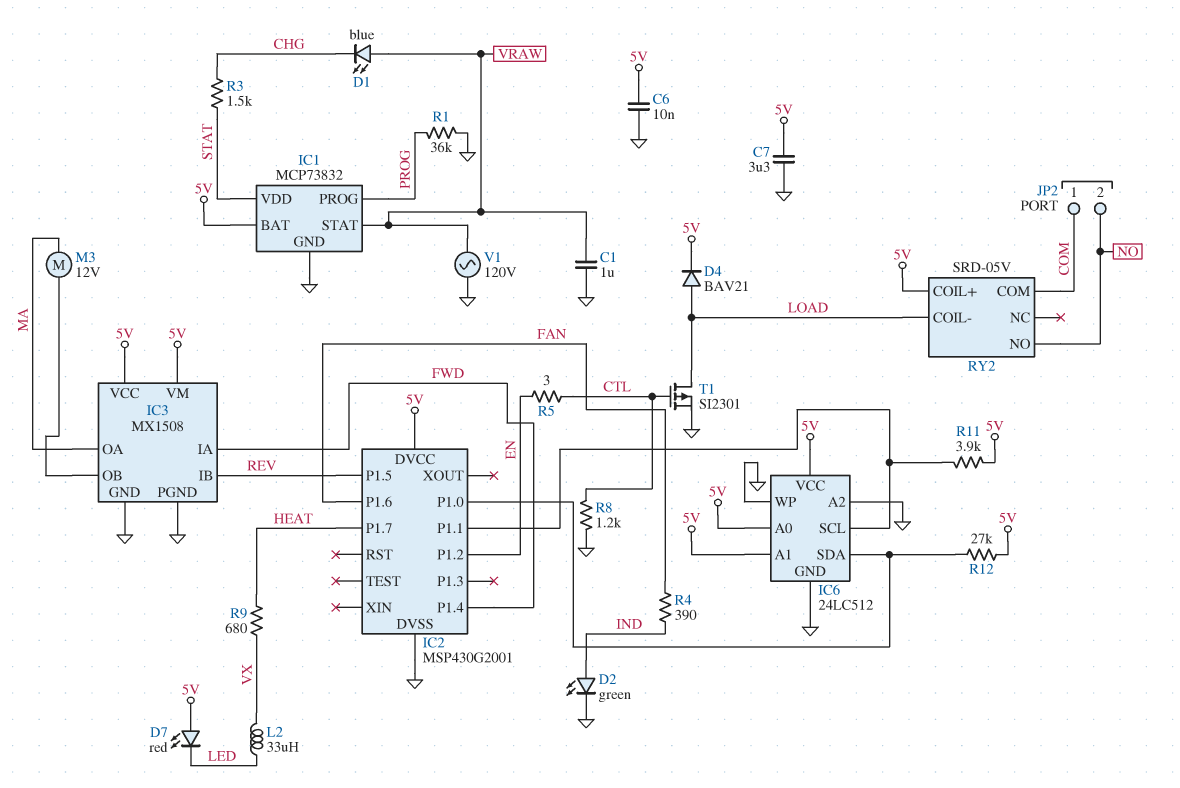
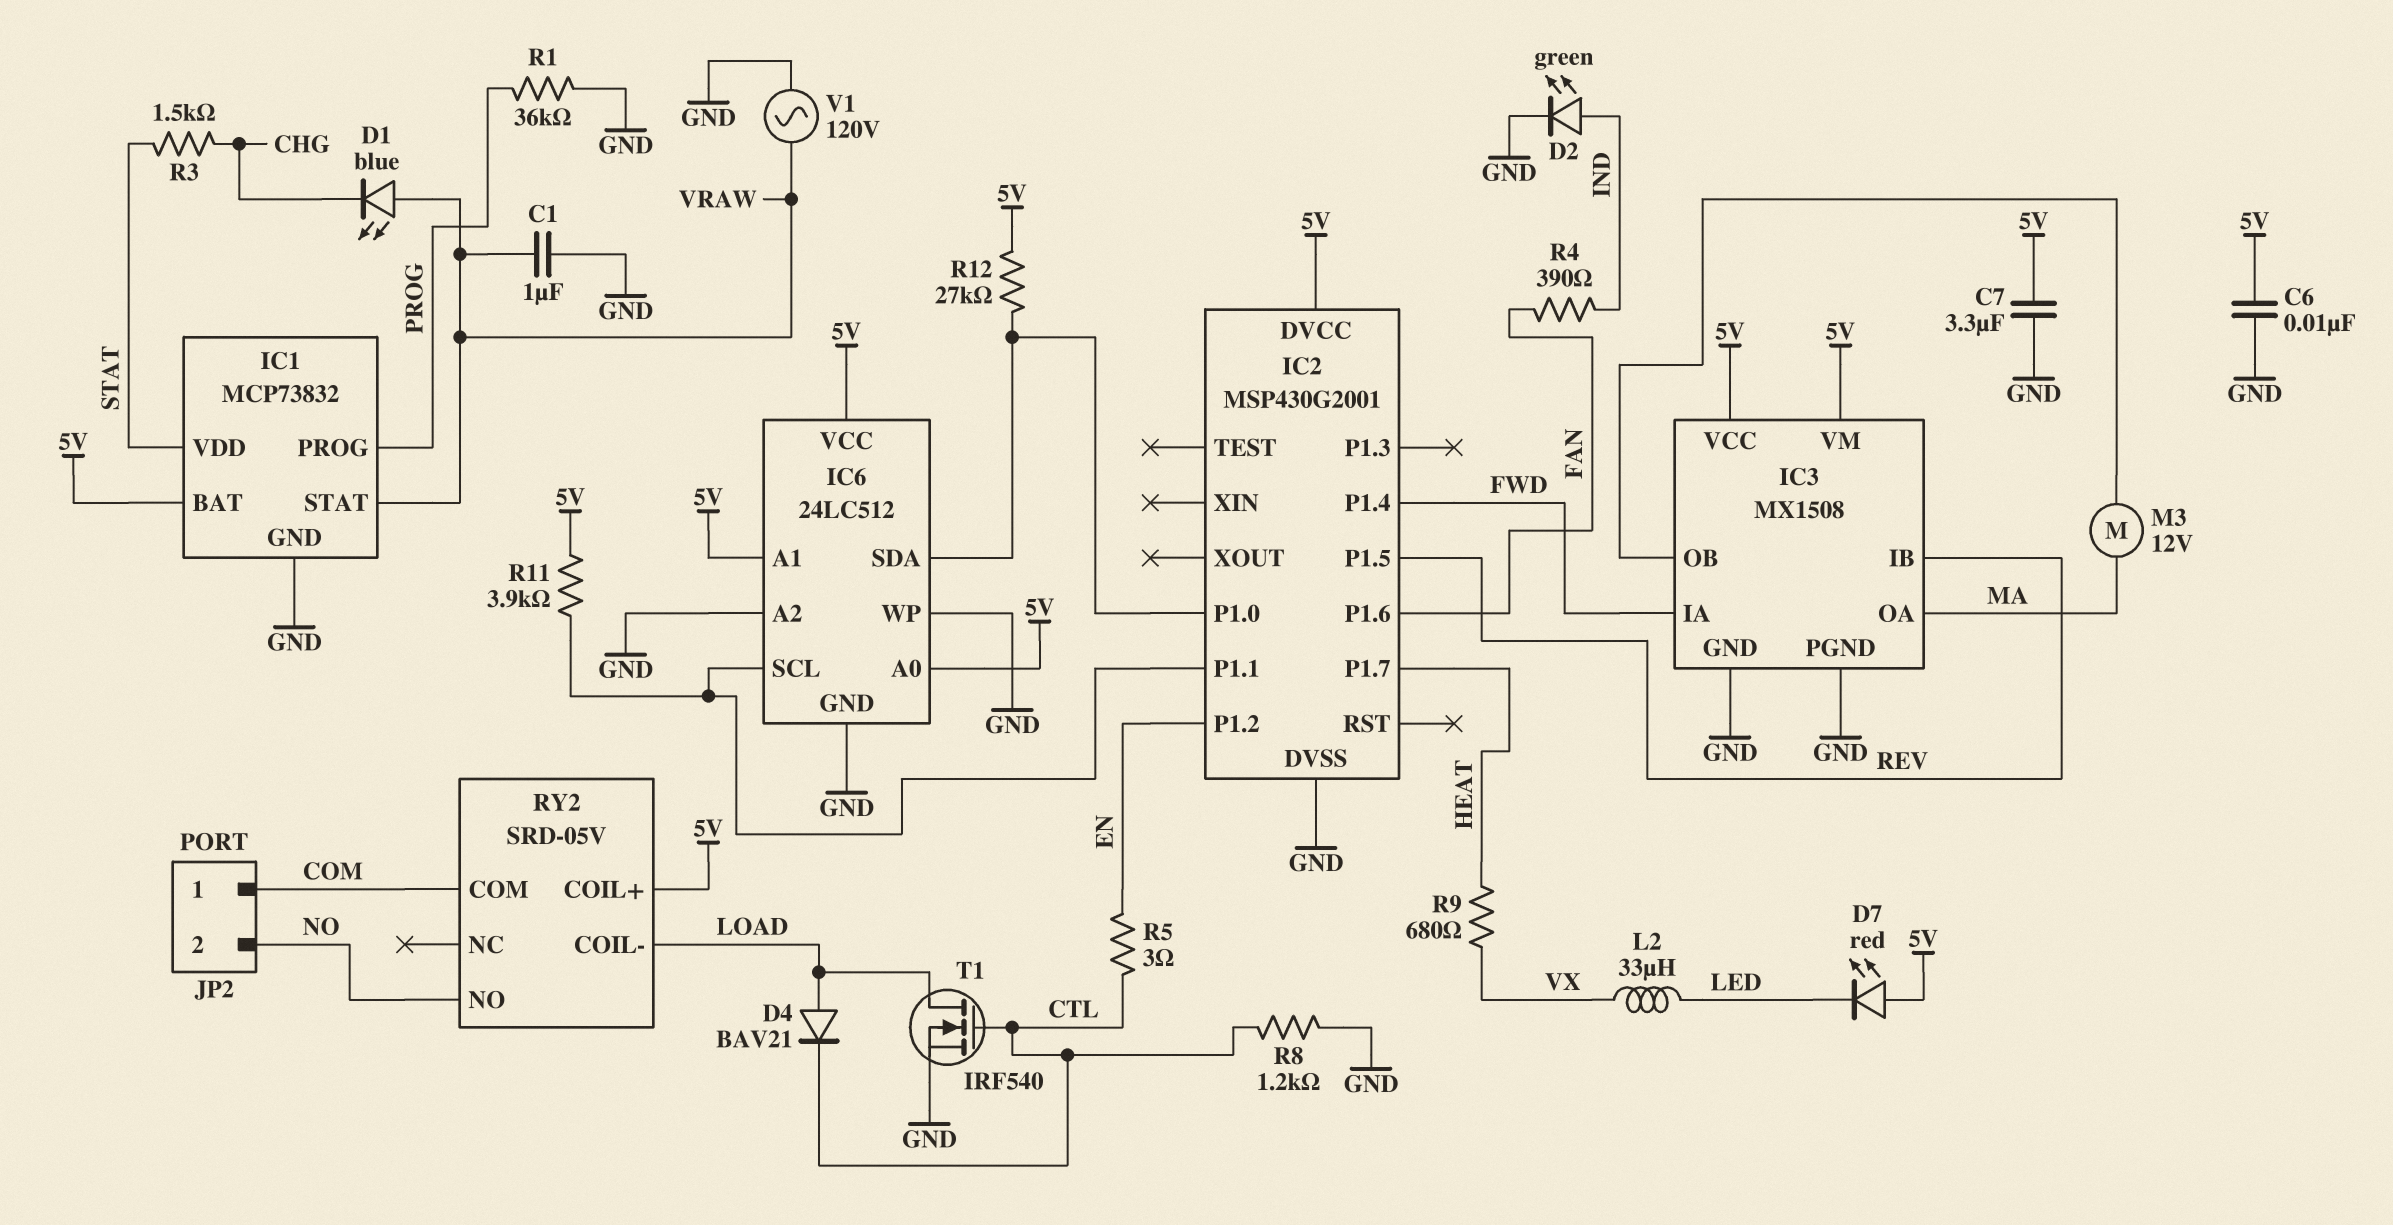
D4: diode BAV21 (A LOAD, K 5V) -> diode BAV21 (A LOAD, K CTL)
T1: PMOS SI2301 (G CTL, D LOAD, S GND) -> NMOS IRF540 (G CTL, D LOAD, S GND)

